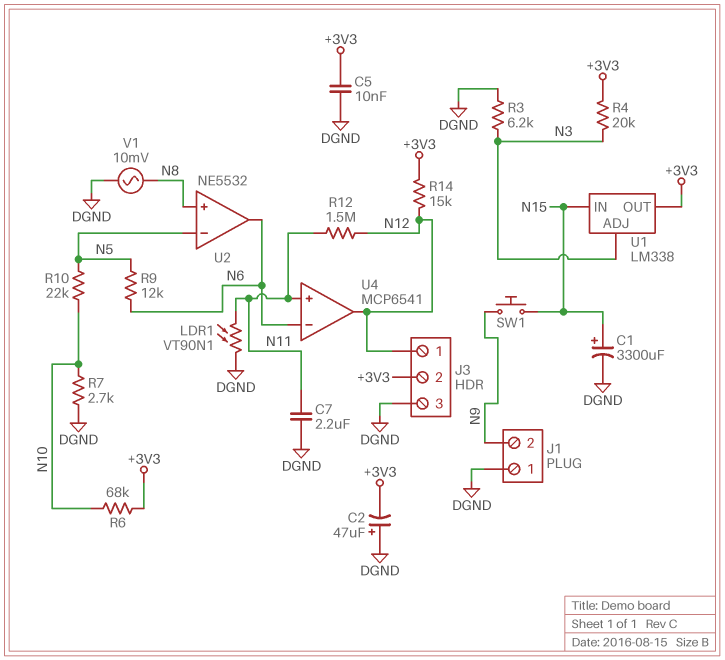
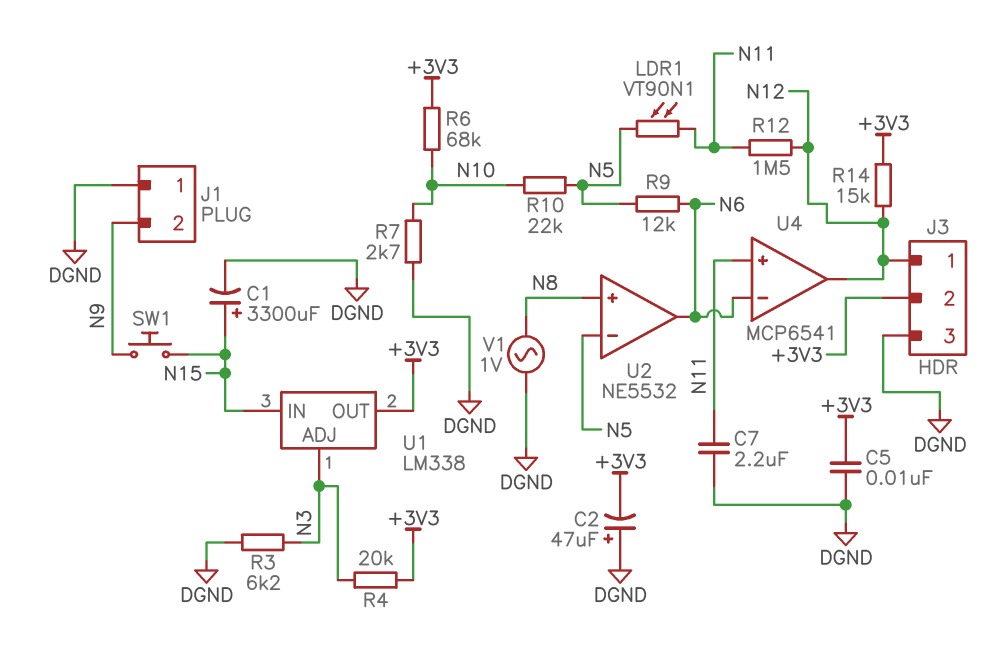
LDR1: VT90N1 (DGND, N11) -> VT90N1 (N5, N11)
V1: AC 10mV (DGND, N8) -> AC 1V (DGND, N8)

